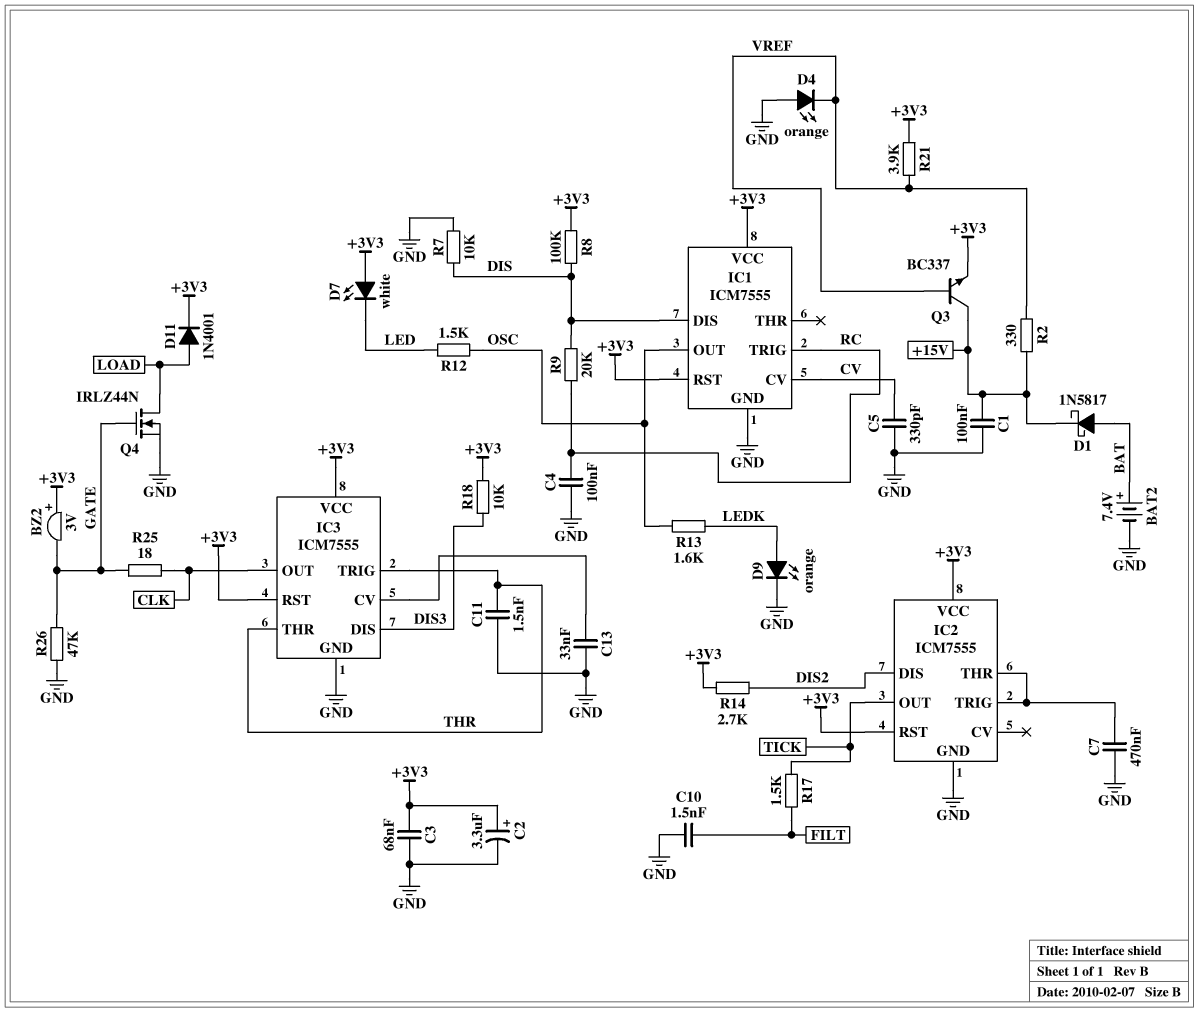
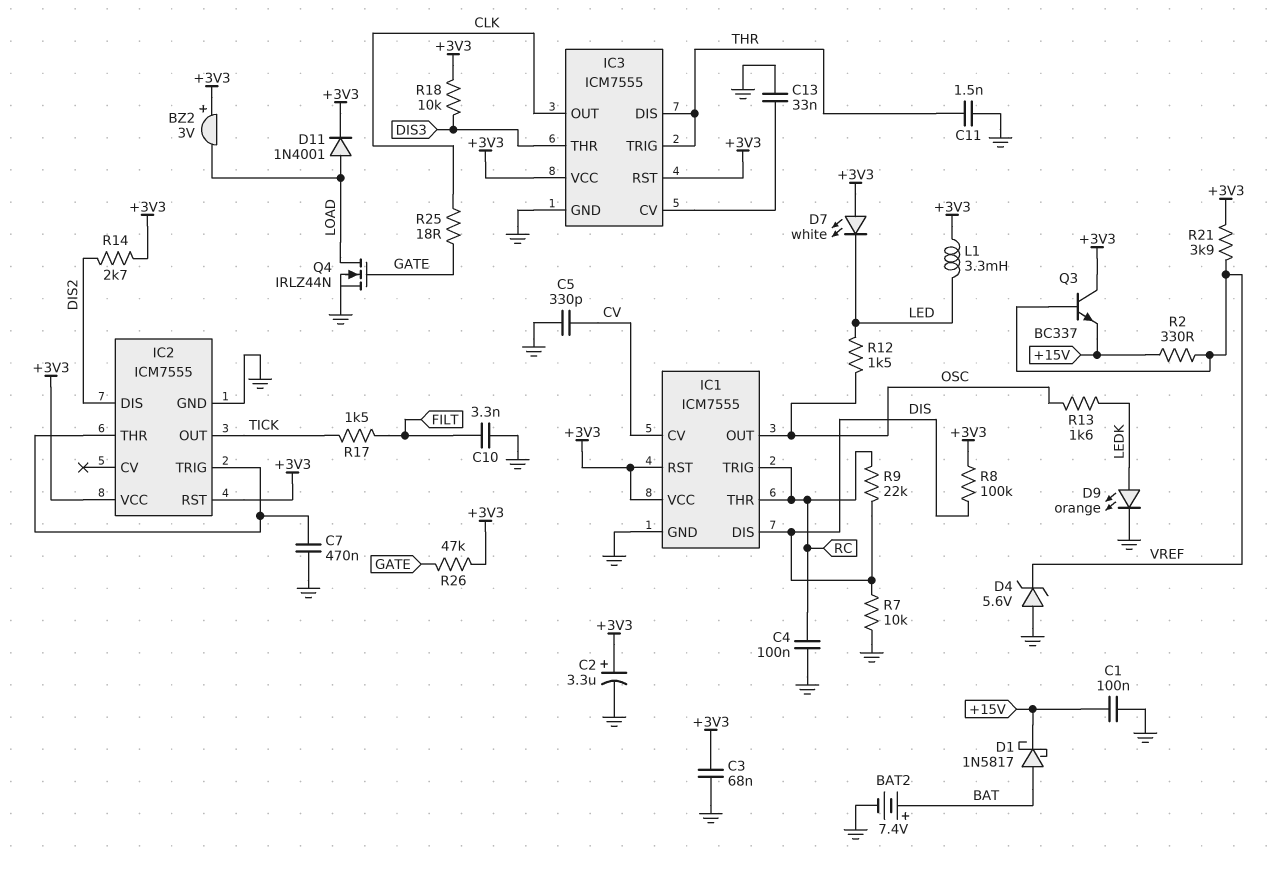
BZ2: buzzer 3V (plus +3V3, minus GATE) -> buzzer 3V (plus +3V3, minus LOAD)
C10: 1.5nF (FILT, GND) -> 3.3nF (FILT, GND)
D4: LED orange (A GND, K VREF) -> zener 5.6V (A GND, K VREF)
IC1 pin THR: none -> RC
IC3 pin DIS: DIS3 -> THR
IC3 pin THR: THR -> DIS3
L1: none -> 3.3mH (+3V3, LED)
Q3: NPN BC337 (B VREF, C +15V, E +3V3) -> NPN BC337 (B VREF, C +3V3, E +15V)
R9: 20k (DIS, RC) -> 22k (DIS, RC)
R26: 47k (GATE, GND) -> 47k (+3V3, GATE)

